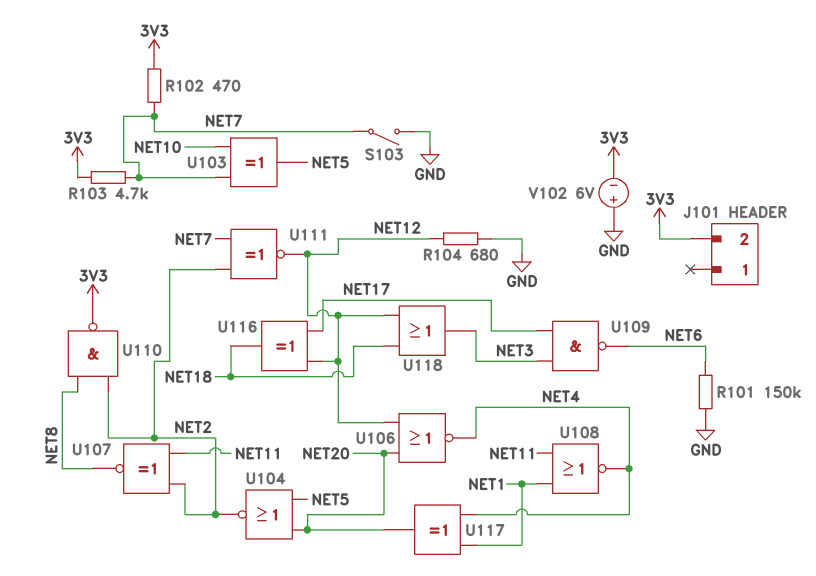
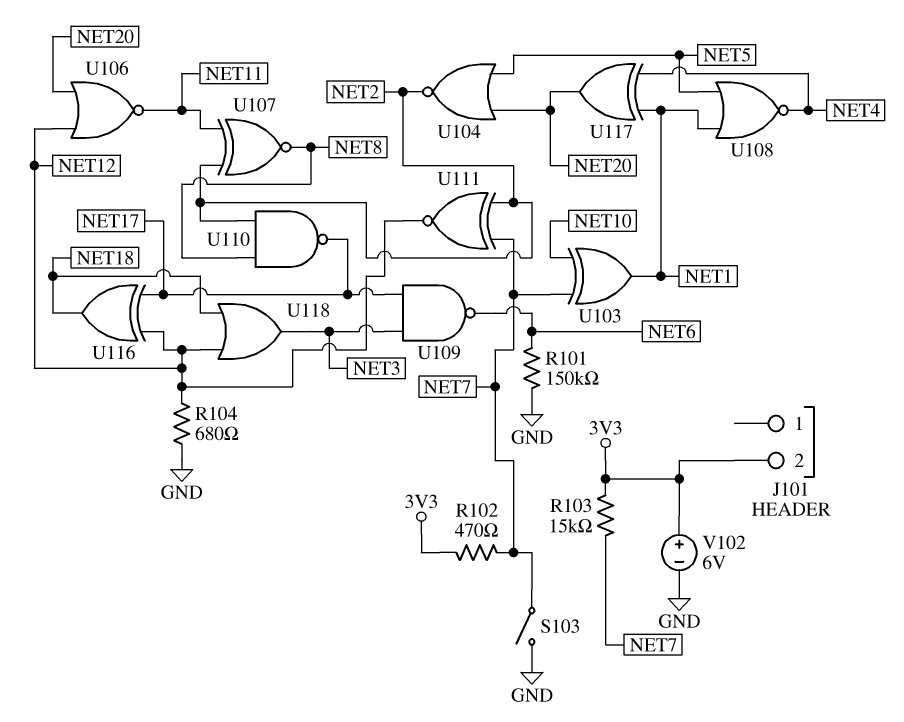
R103: 4.7k (3V3, NET7) -> 15k (3V3, NET7)
U103: XOR (in NET7, in NET10, out NET5) -> XOR (in NET7, in NET10, out NET1)
U106: NOR (in NET12, in NET20, out NET4) -> NOR (in NET12, in NET20, out NET11)
U108: NOR (in NET1, in NET11, out NET4) -> NOR (in NET1, in NET5, out NET4)
U110: NAND (in NET2, in NET8, out 3V3) -> NAND (in NET2, in NET8, out NET17)
V102: 6V (plus GND, minus 3V3) -> 6V (plus 3V3, minus GND)

